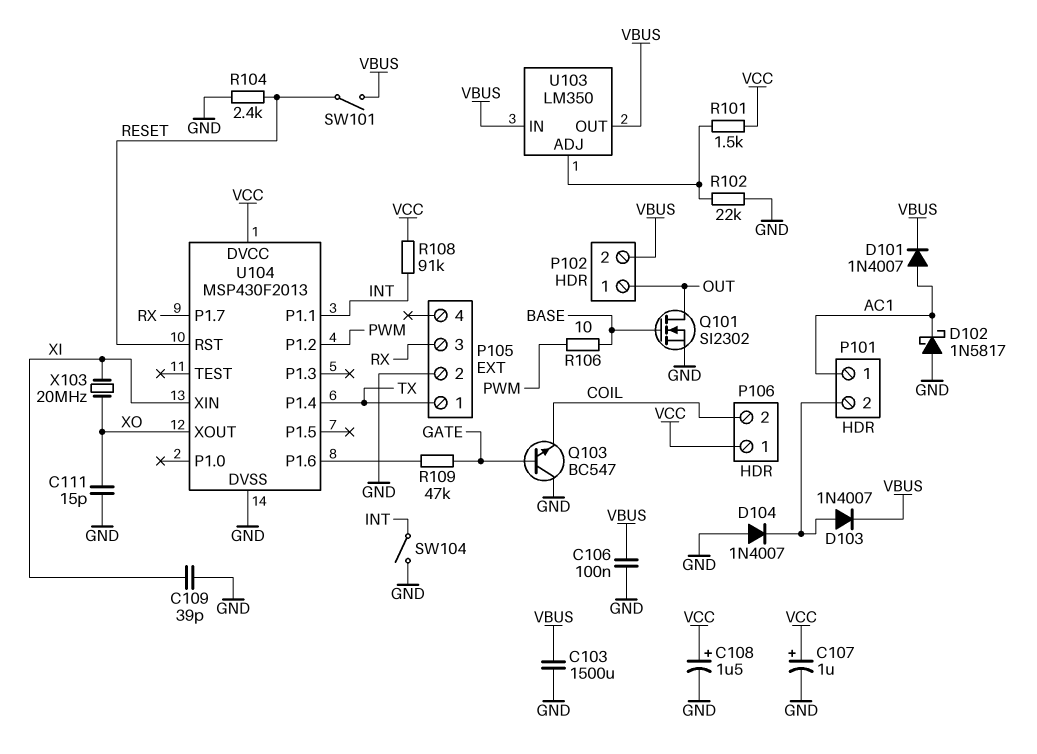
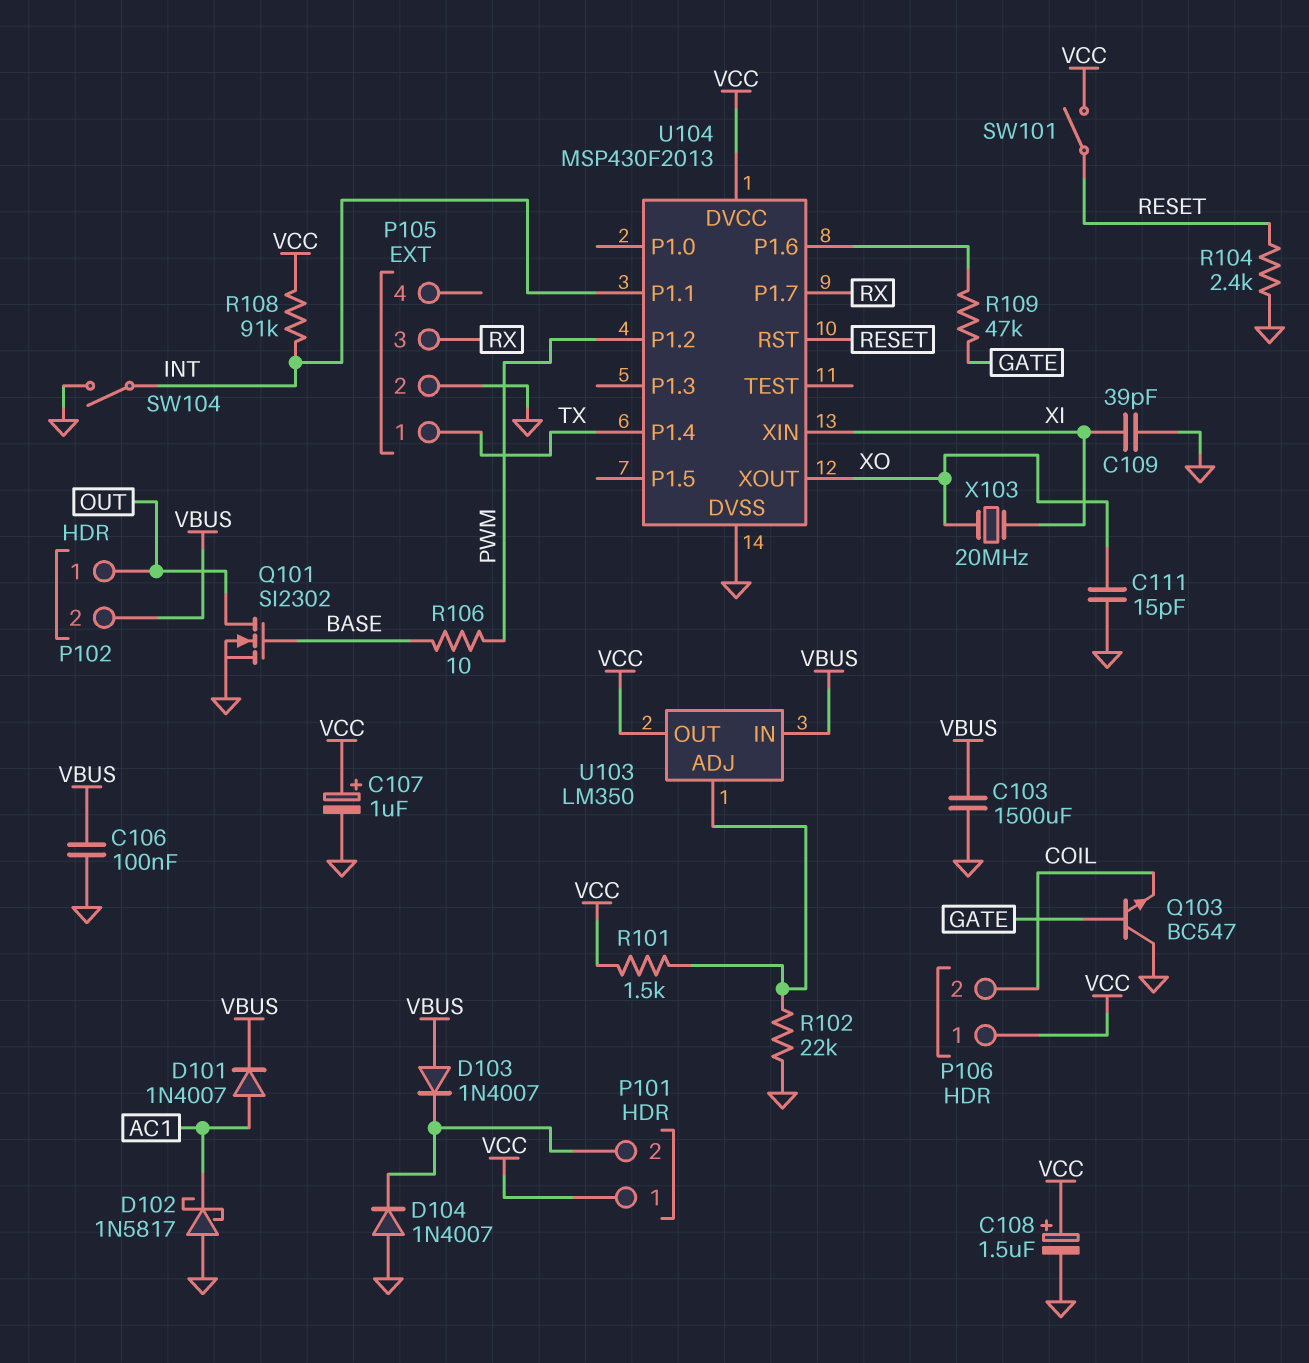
D103: diode 1N4007 (A P101/2, K VBUS) -> diode 1N4007 (A VBUS, K P101/2)
P101 pin 1: AC1 -> VCC
SW101: switch (RESET, VBUS) -> switch (RESET, VCC)
U103 pin OUT: VBUS -> VCC

